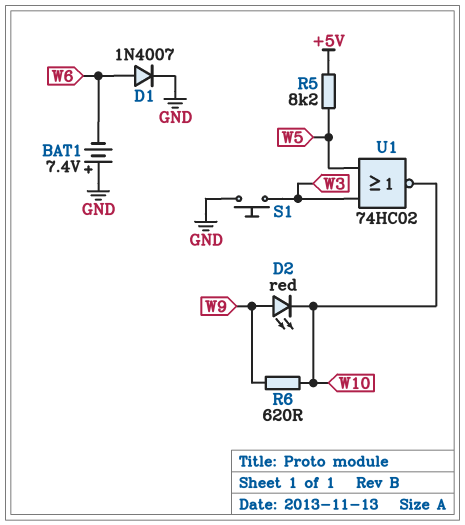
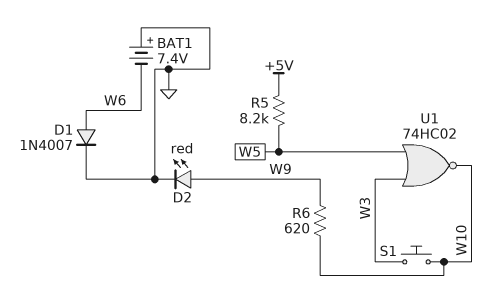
D2: LED red (A W9, K W10) -> LED red (A W9, K GND)
S1: button (GND, W3) -> button (W3, W10)

